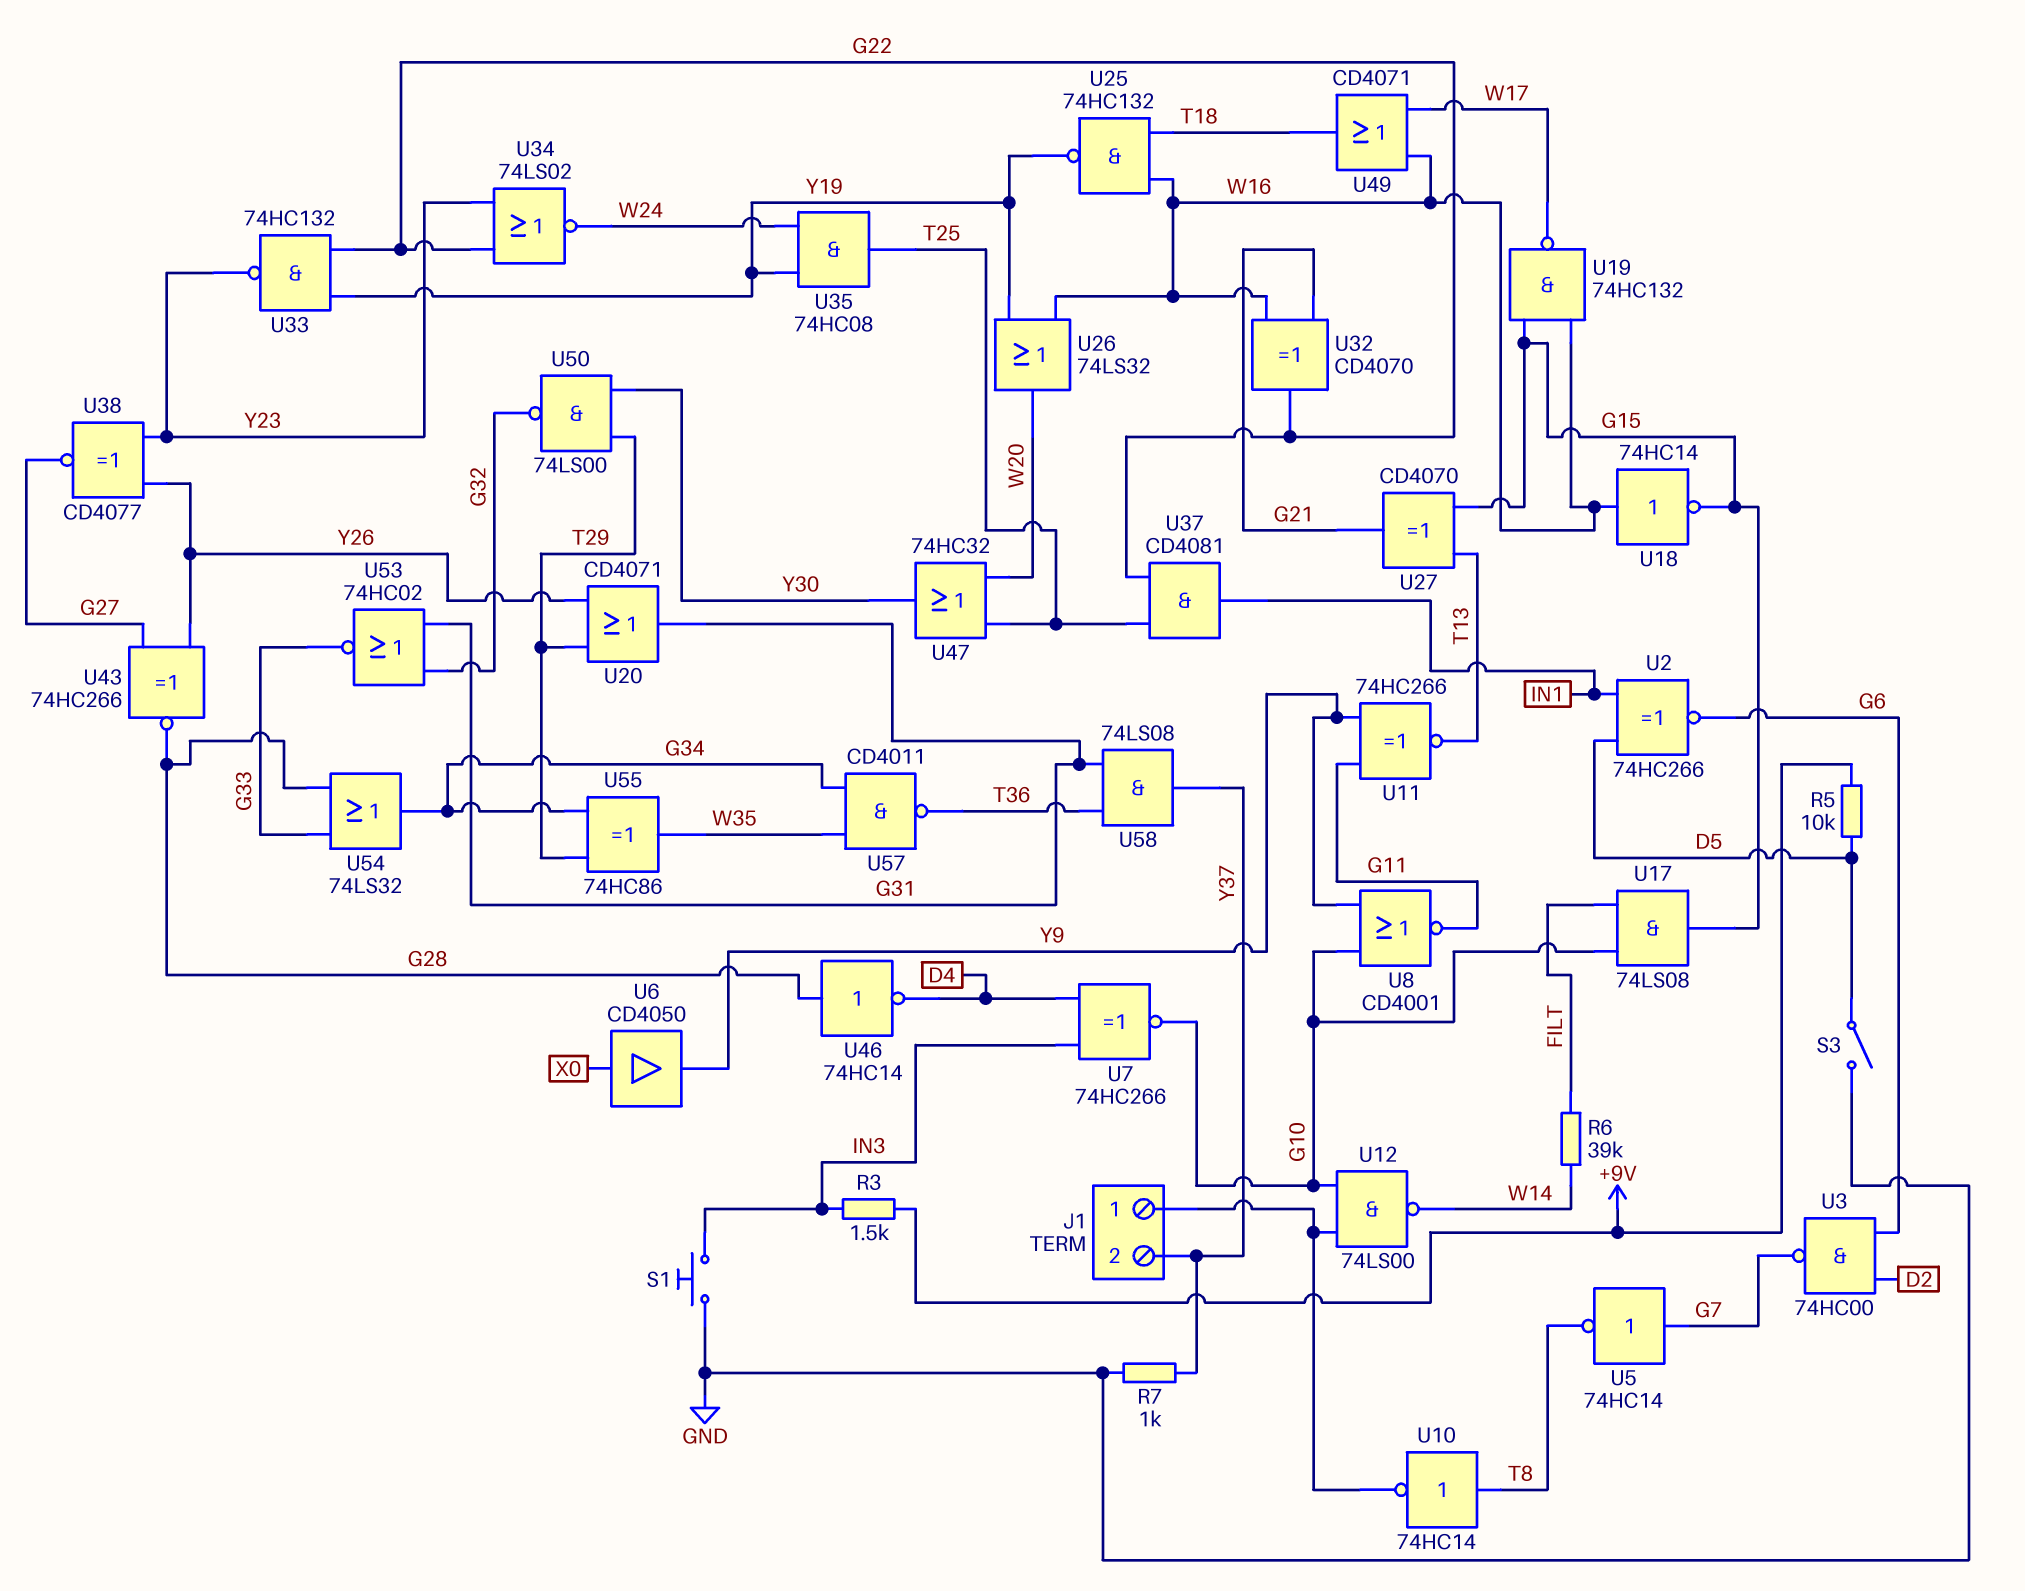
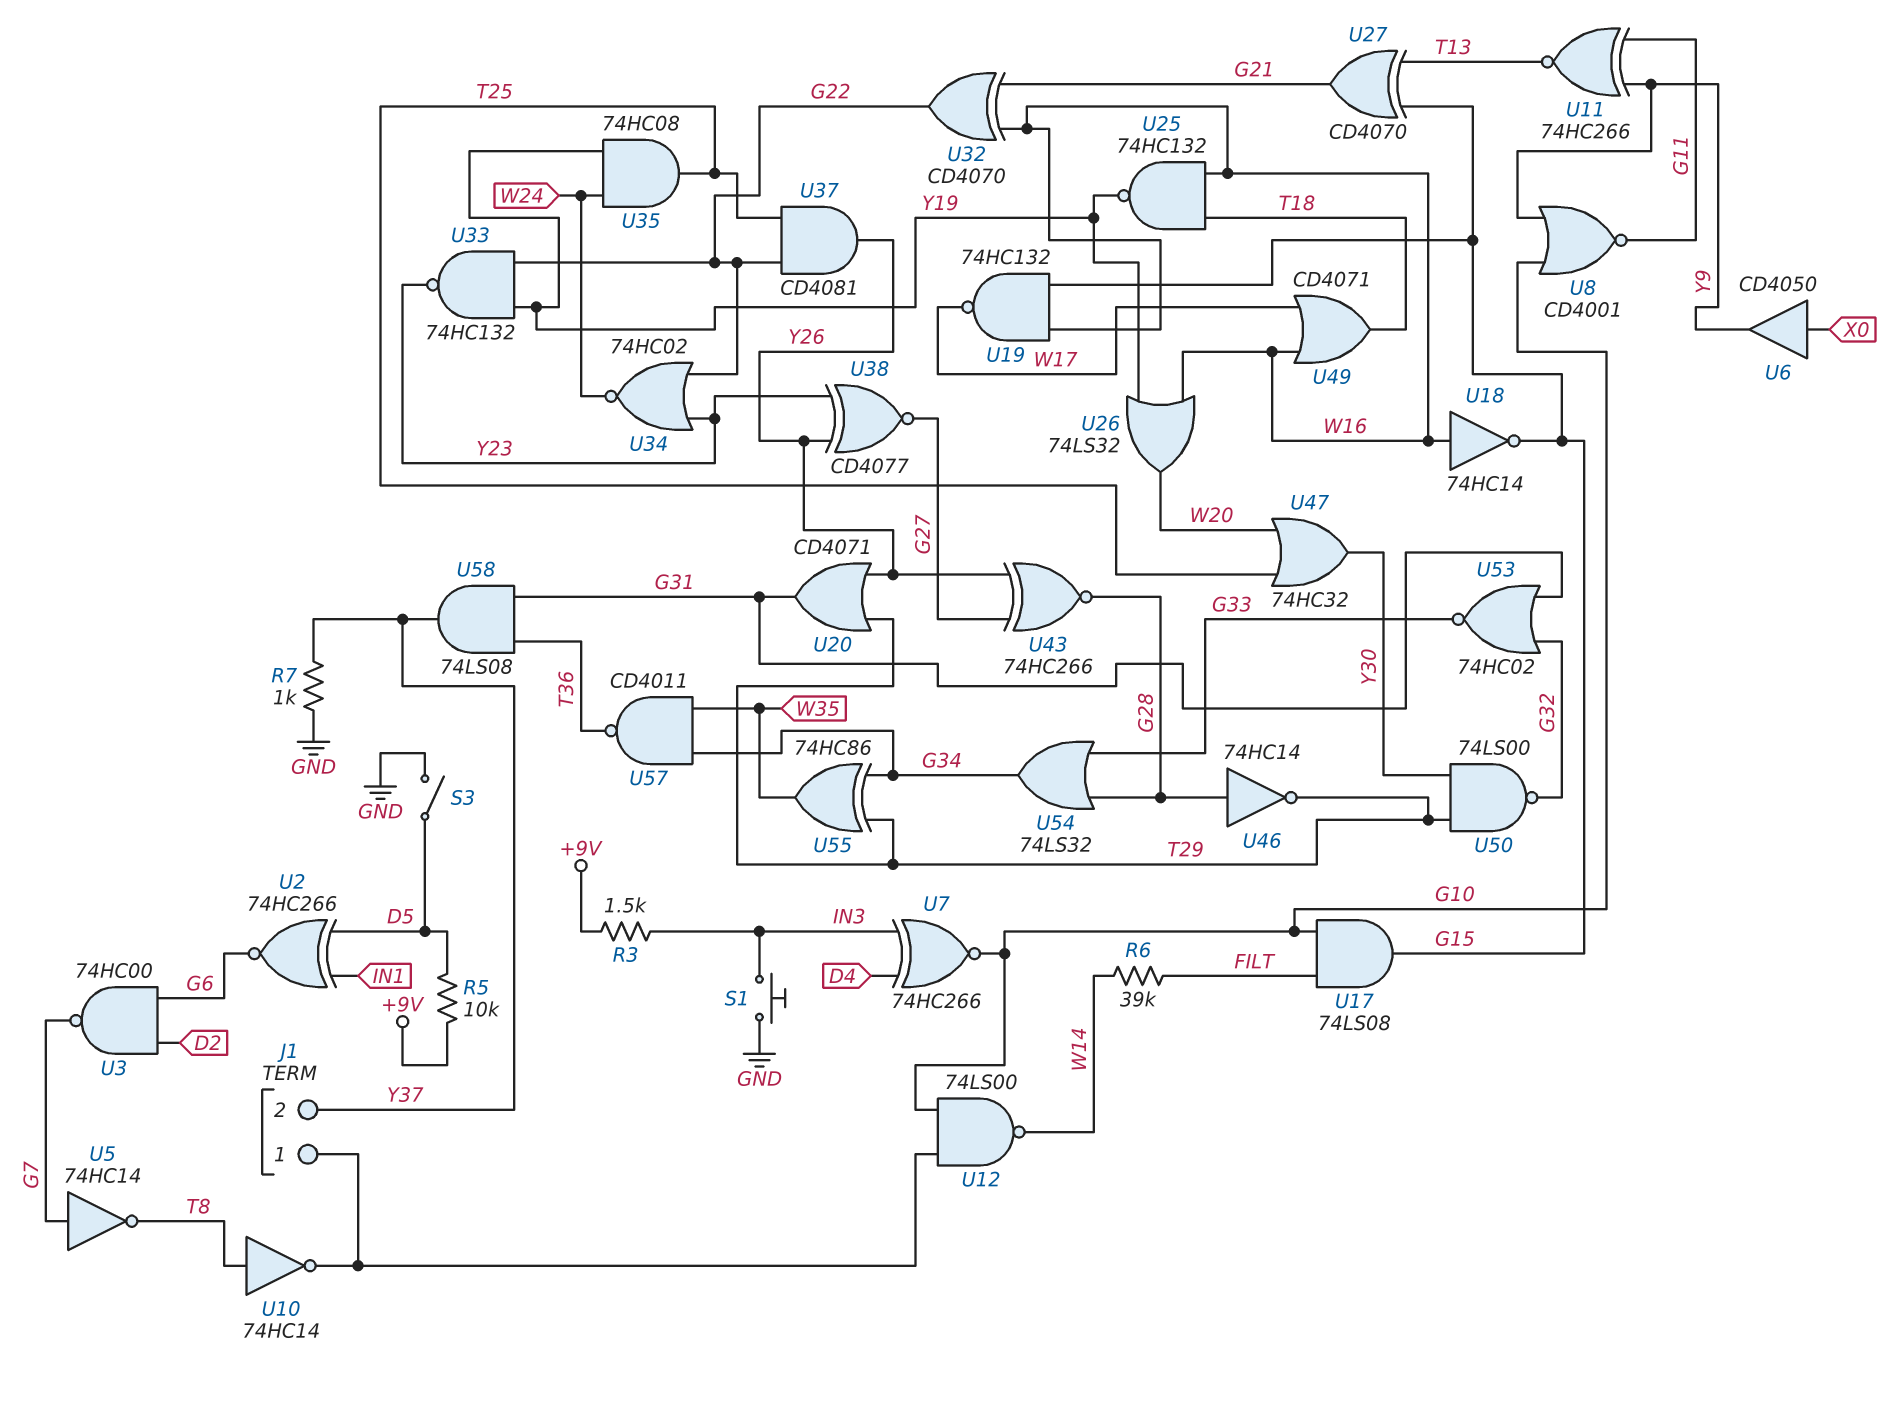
U34: NOR 74LS02 (in G22, in Y23, out W24) -> NOR 74HC02 (in G22, in Y23, out W24)
U37: AND CD4081 (in G22, in T25, out IN1) -> AND CD4081 (in G22, in T25, out Y26)
U46: NOT 74HC14 (in G28, out D4) -> NOT 74HC14 (in G28, out T29)

